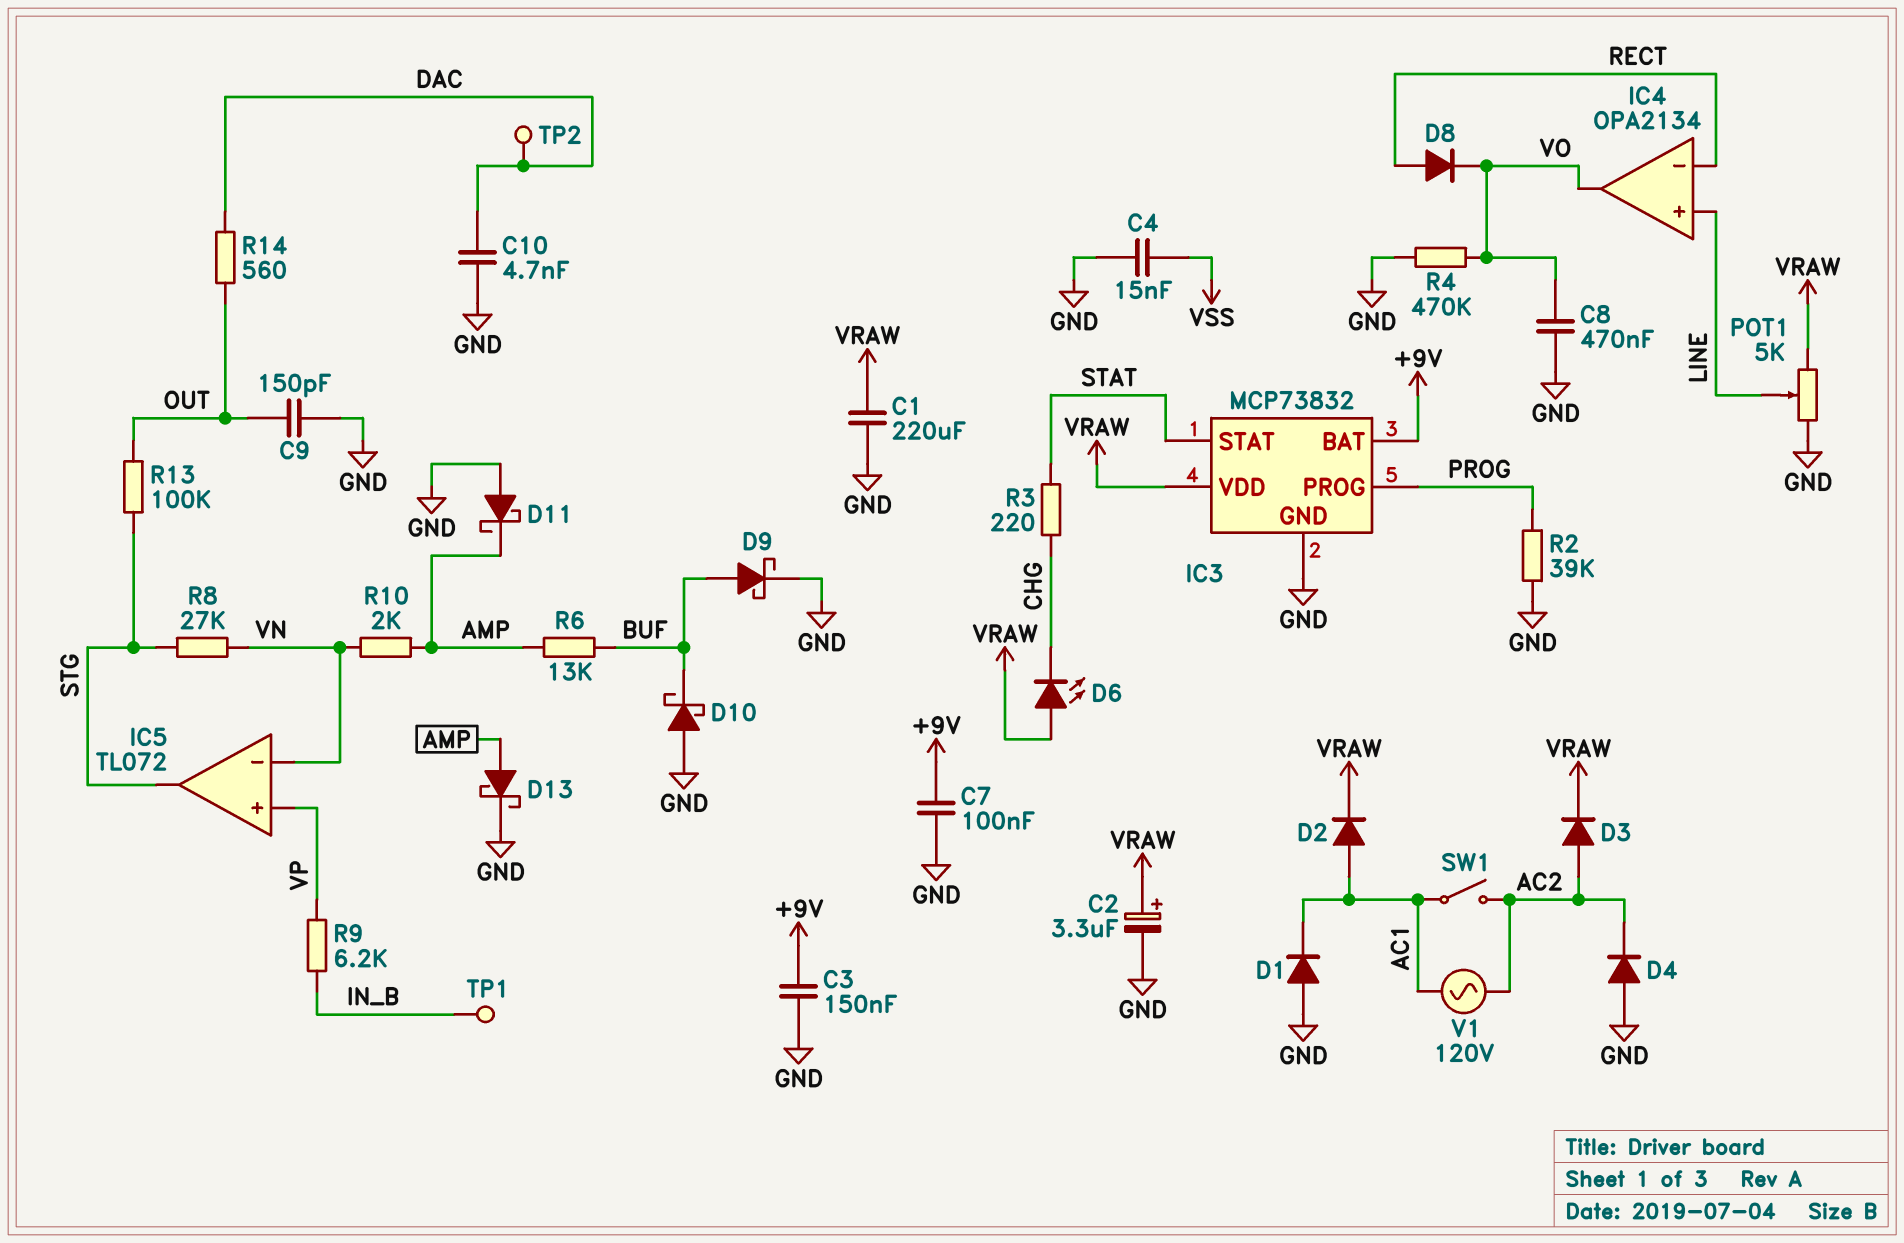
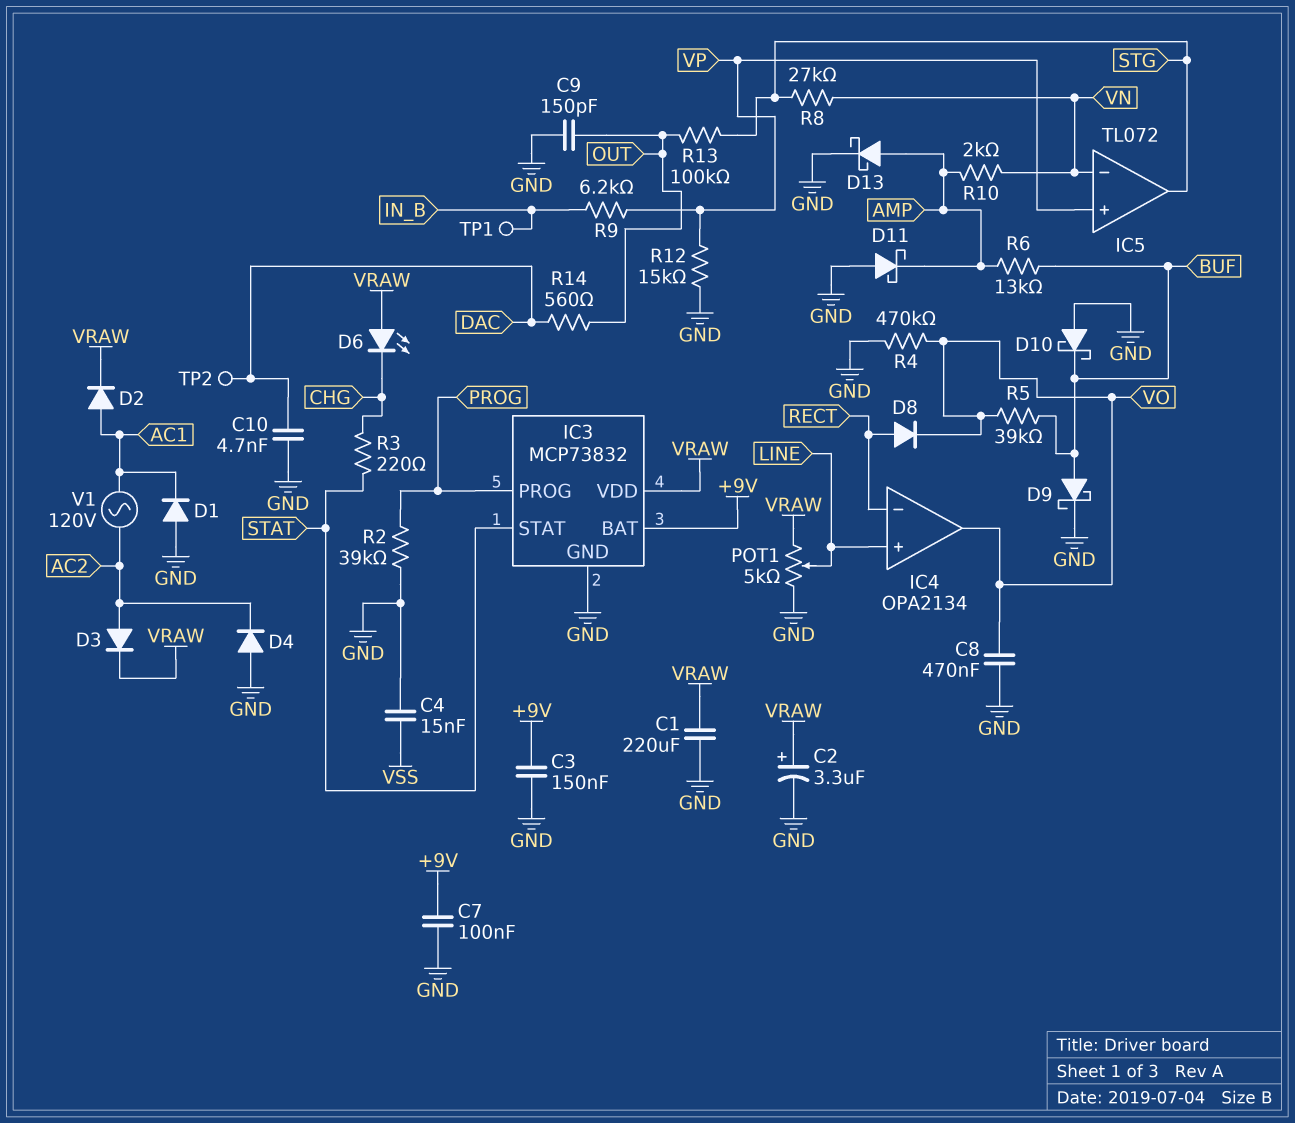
R5: none -> 39k (BUF, VO)
R12: none -> 15k (GND, VP)
SW1: switch (AC1, AC2) -> none

